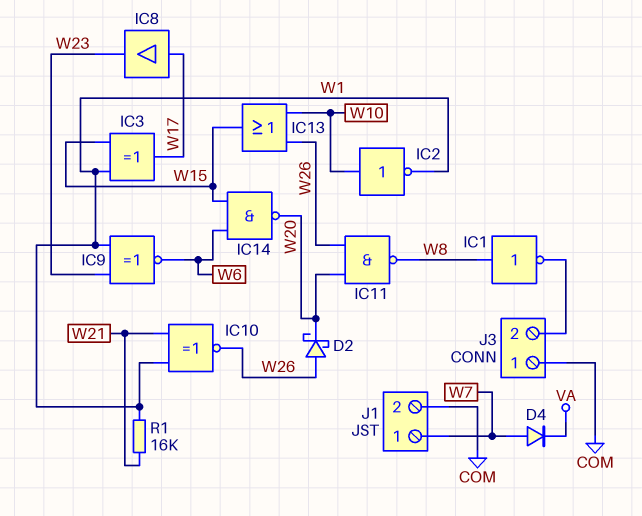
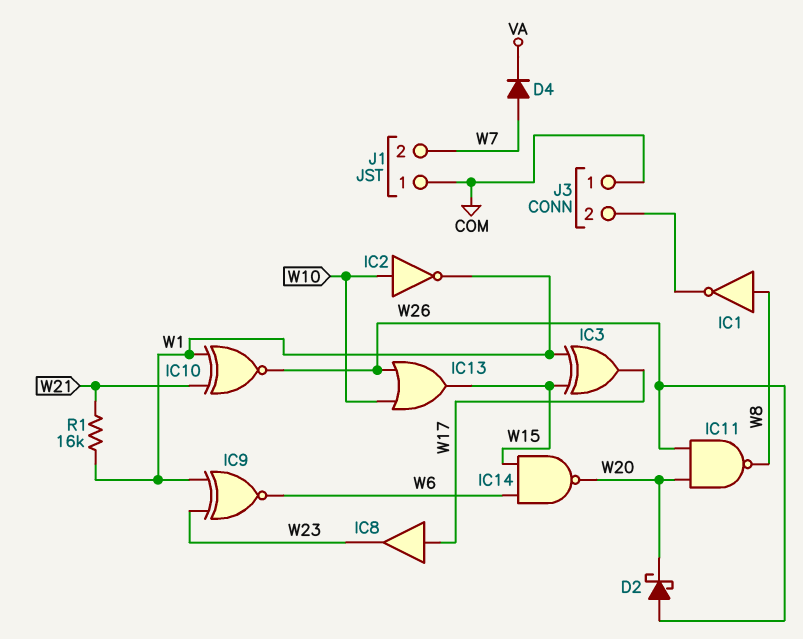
J1 pin 1: W7 -> COM
J1 pin 2: COM -> W7

